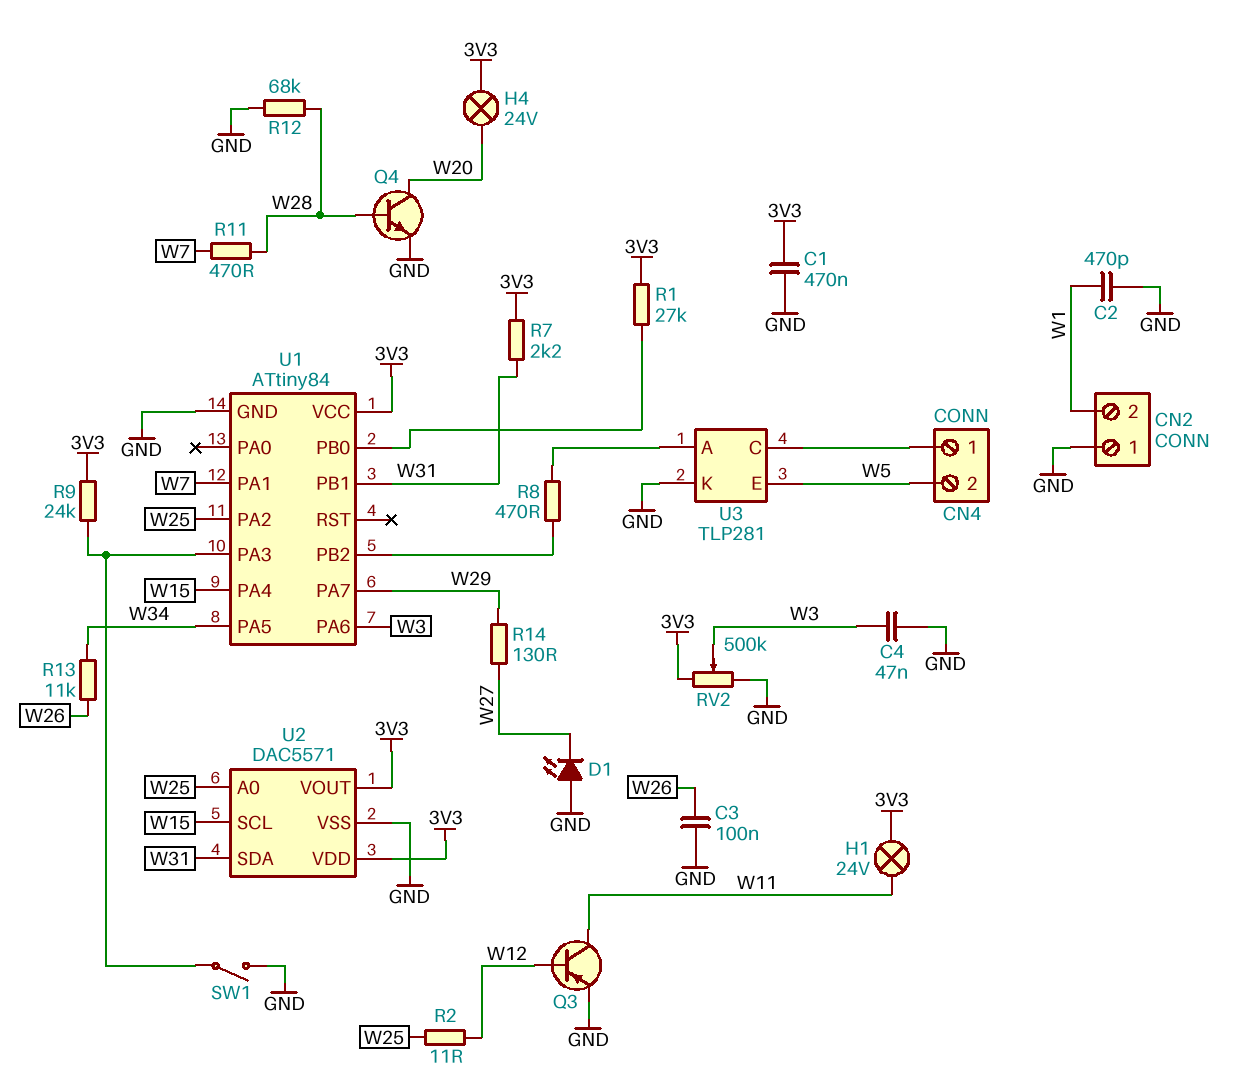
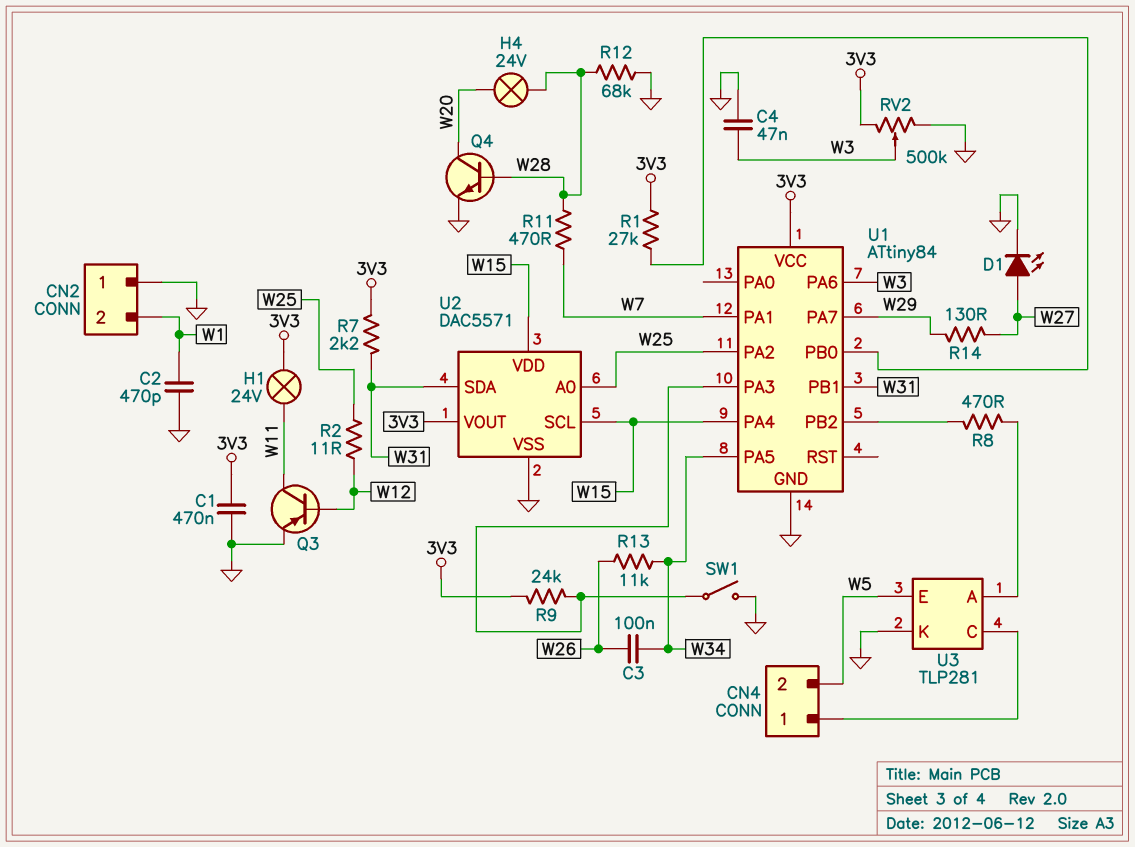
C3: 100nF (GND, W26) -> 100nF (W26, W34)
D1: LED (A GND, K W27) -> LED (A W27, K GND)
H4: lamp 24V (3V3, W20) -> lamp 24V (W20, W28)
U2 pin VDD: 3V3 -> W15

